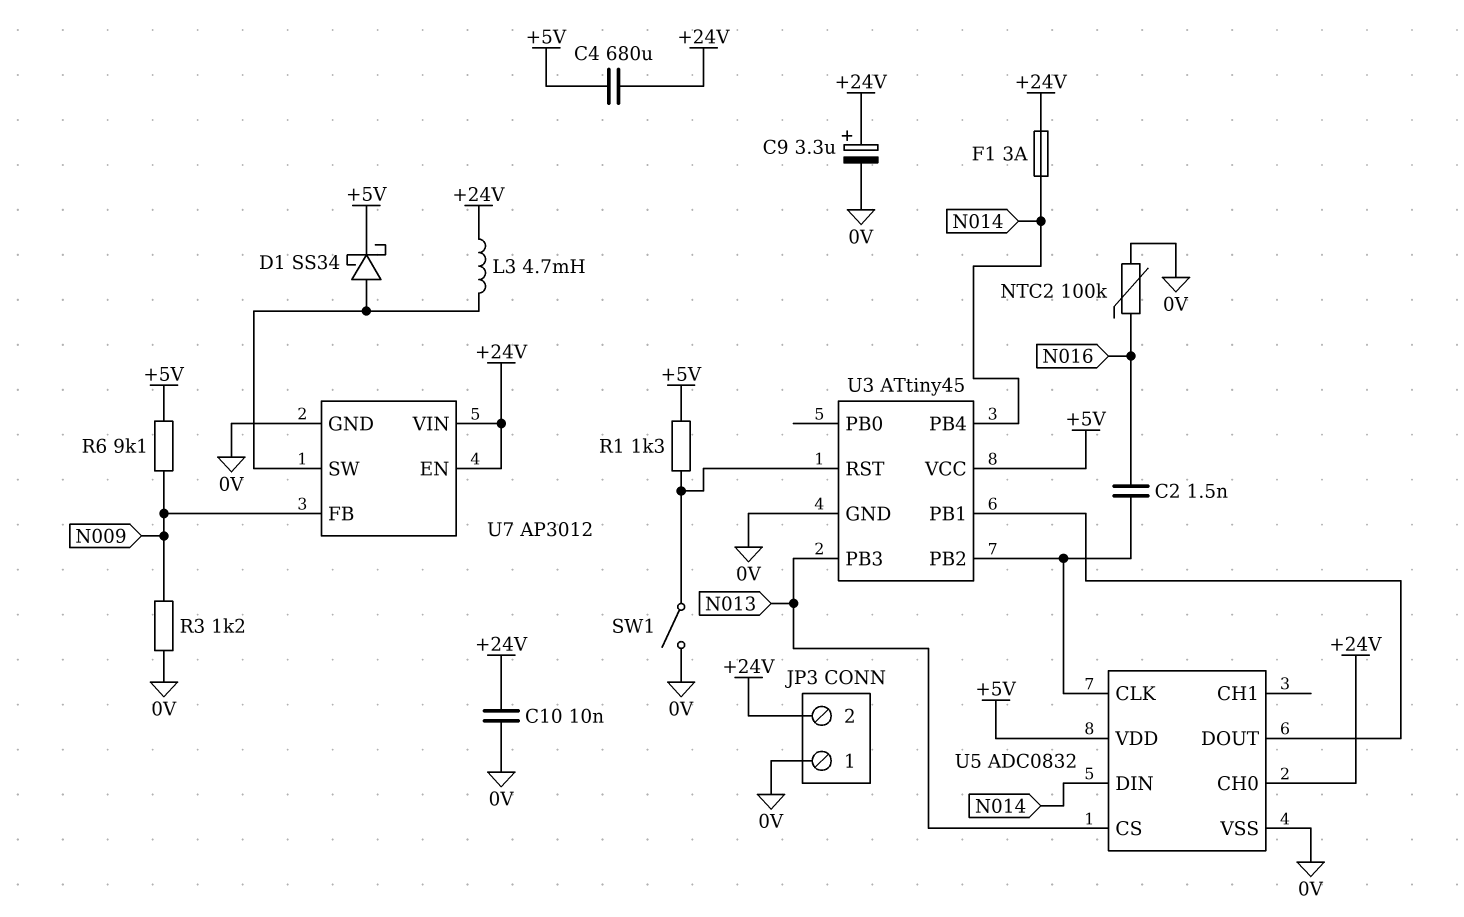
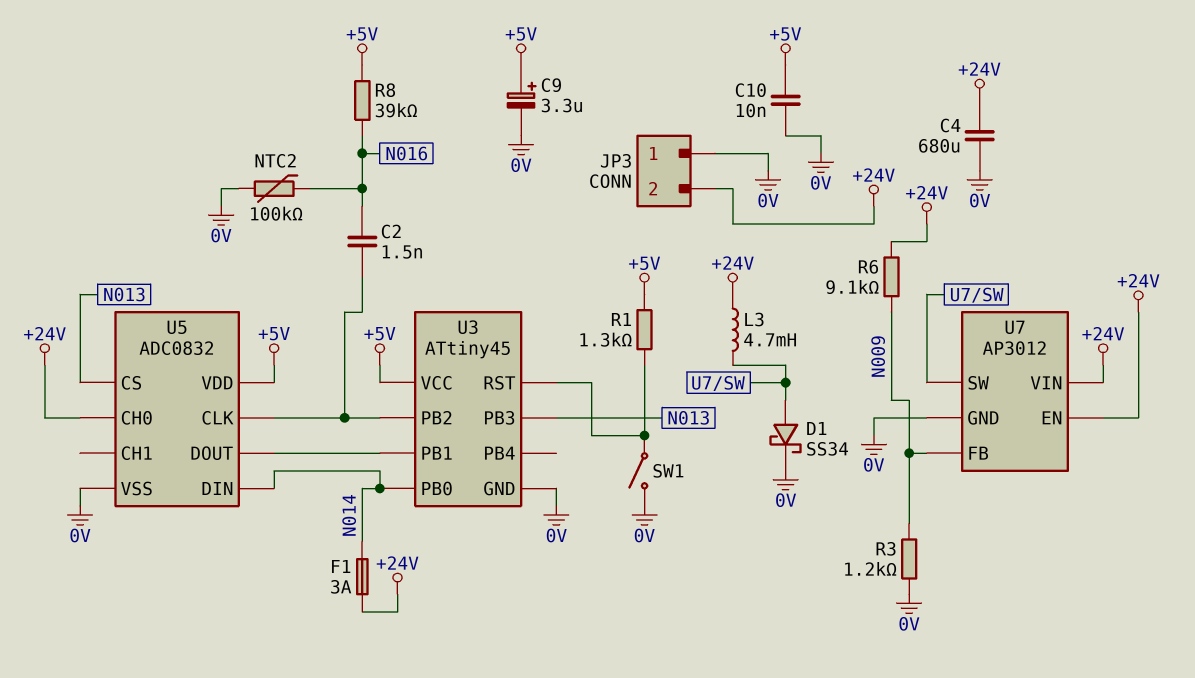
C4: 680uF (+5V, +24V) -> 680uF (+24V, 0V)
C9: 3.3uF (plus +24V, minus 0V) -> 3.3uF (plus +5V, minus 0V)
C10: 10nF (+24V, 0V) -> 10nF (+5V, 0V)
D1: schottky SS34 (A U7/SW, K +5V) -> schottky SS34 (A U7/SW, K 0V)
R6: 9.1k (+5V, N009) -> 9.1k (+24V, N009)
R8: none -> 39k (+5V, N016)
U3 pin PB0: none -> N014
U3 pin PB4: N014 -> none

